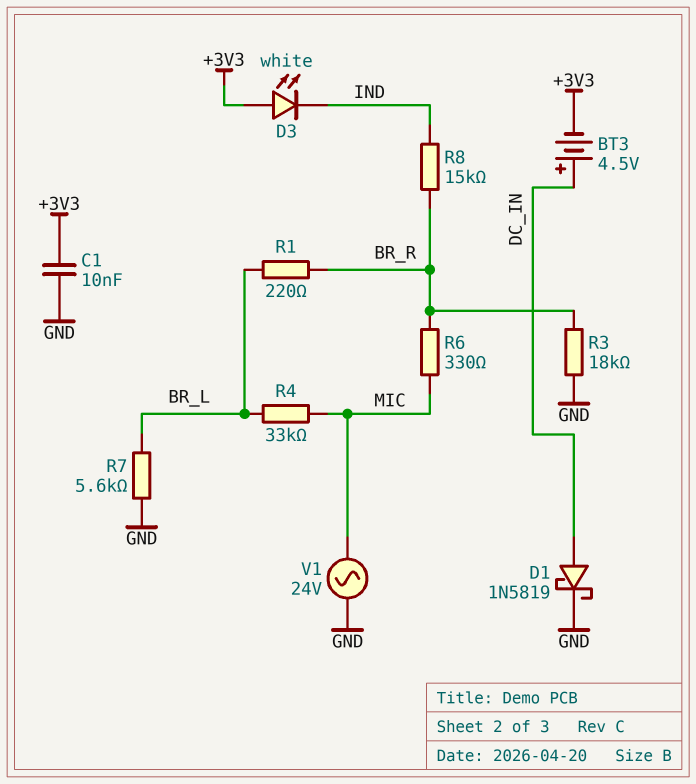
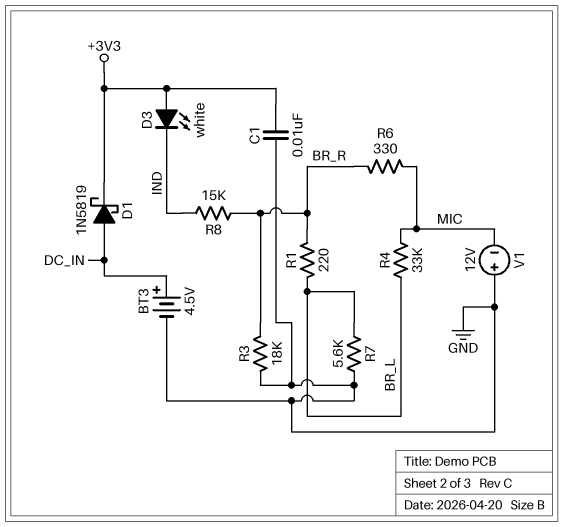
BT3: 4.5V (plus DC_IN, minus +3V3) -> 4.5V (plus DC_IN, minus GND)
D1: schottky 1N5819 (A DC_IN, K GND) -> schottky 1N5819 (A DC_IN, K +3V3)
V1: AC 24V (GND, MIC) -> 12V (plus GND, minus MIC)

